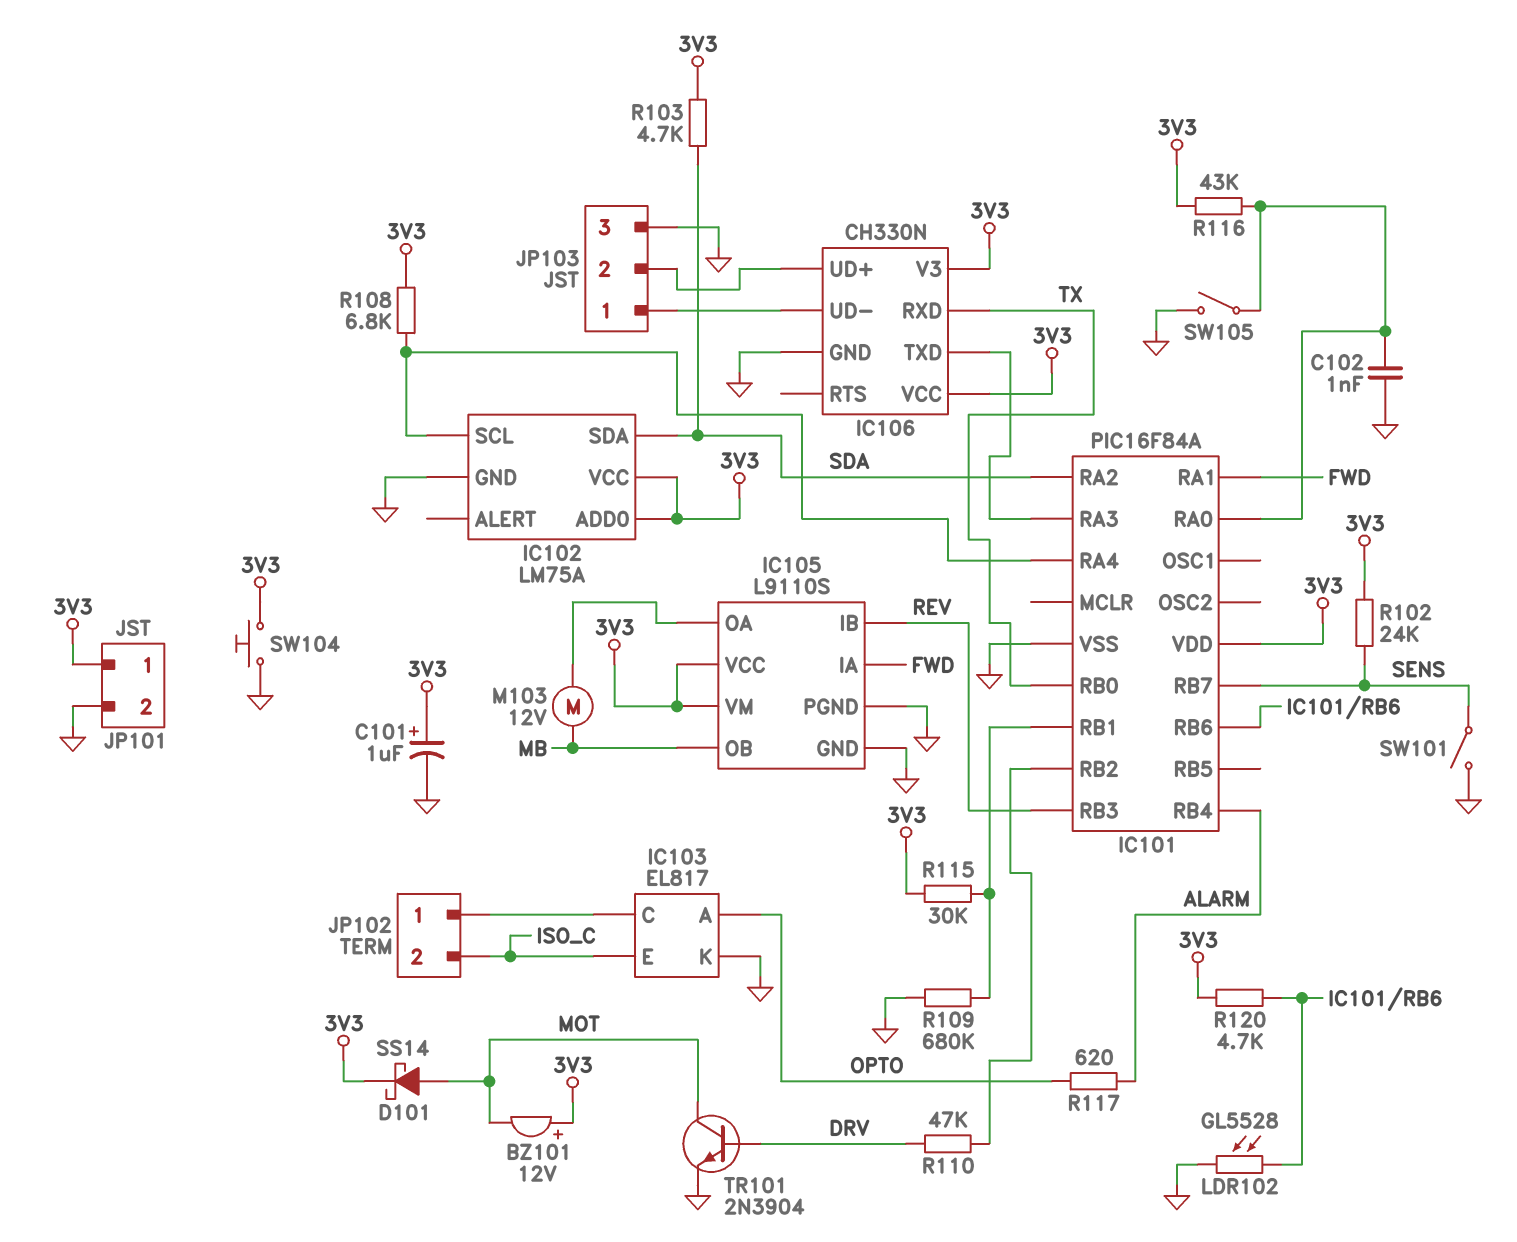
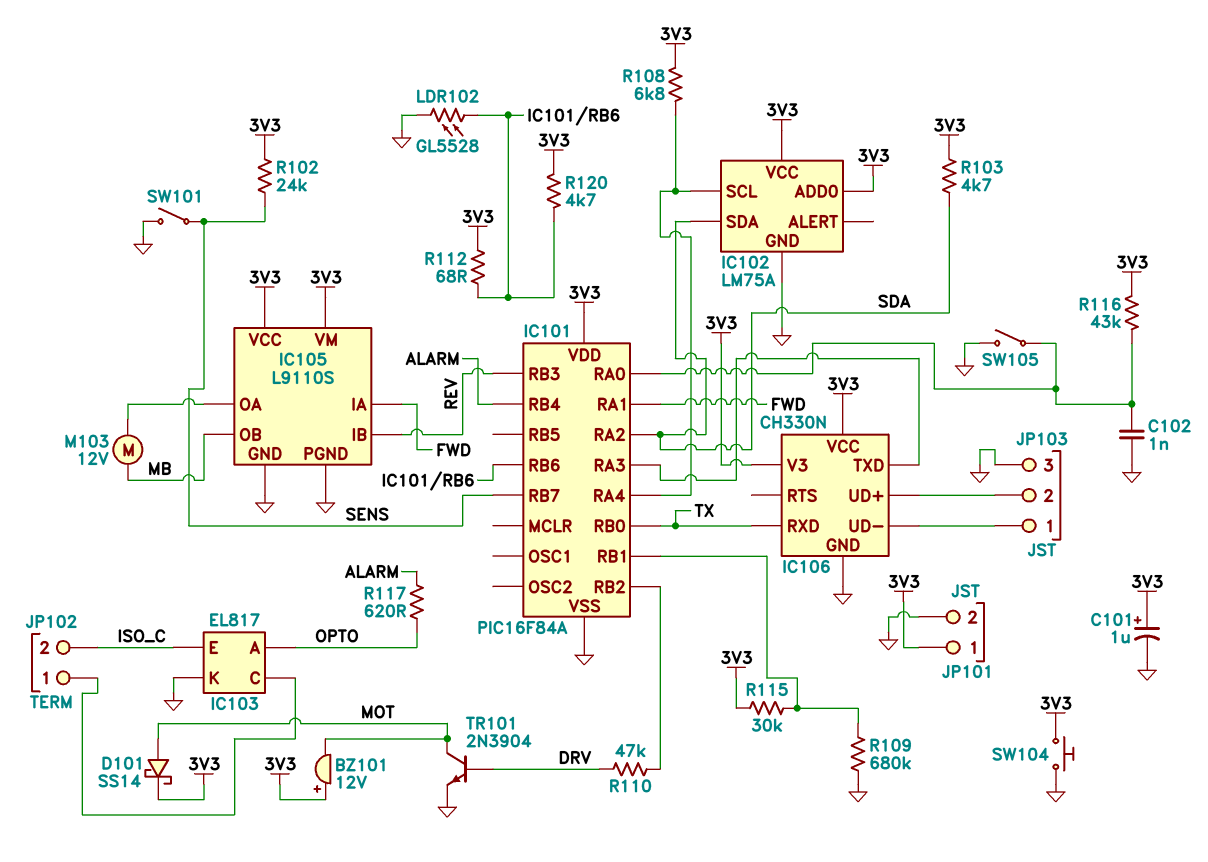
R112: none -> 68 (3V3, IC101/RB6)

